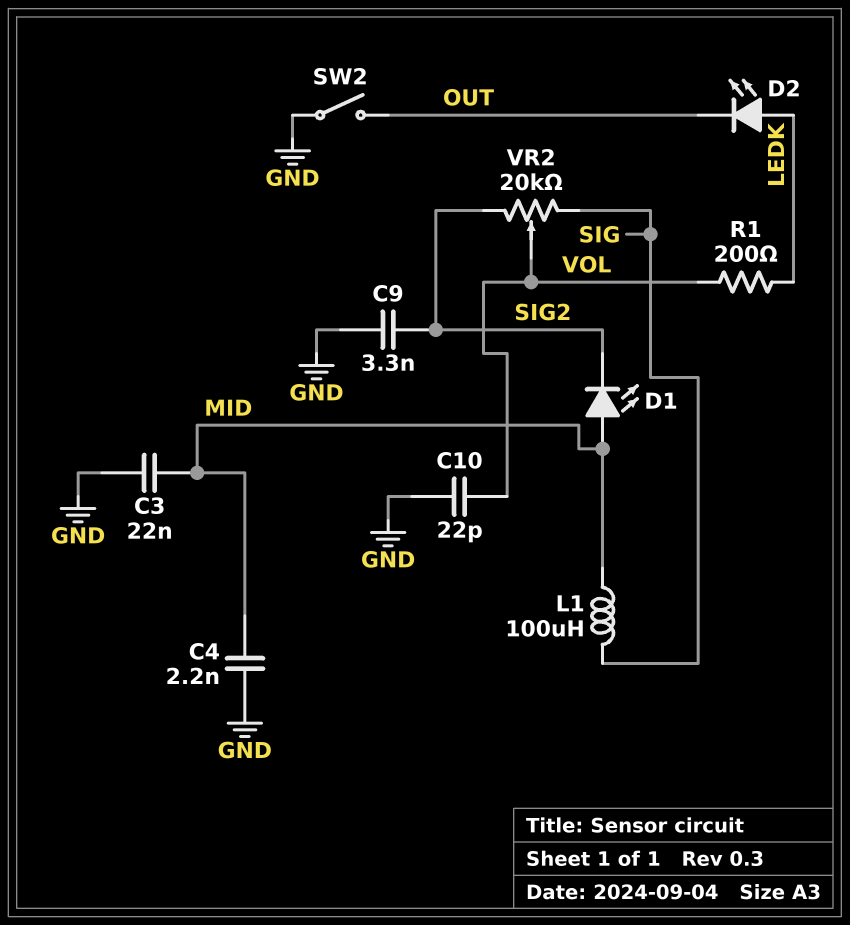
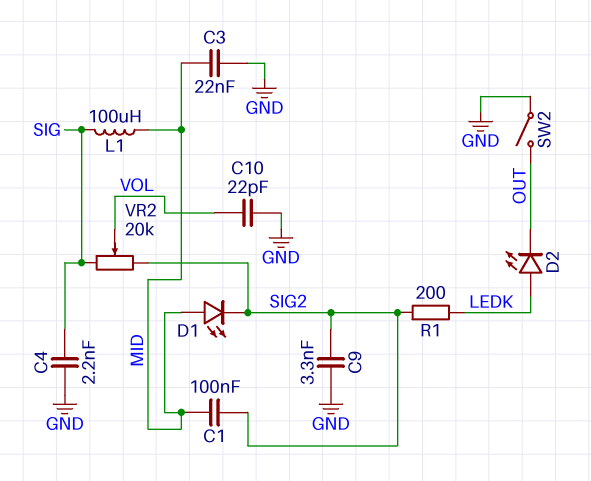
C1: none -> 100nF (MID, SIG2)
C4: 2.2nF (GND, MID) -> 2.2nF (GND, SIG)
R1: 200 (LEDK, VOL) -> 200 (LEDK, SIG2)

